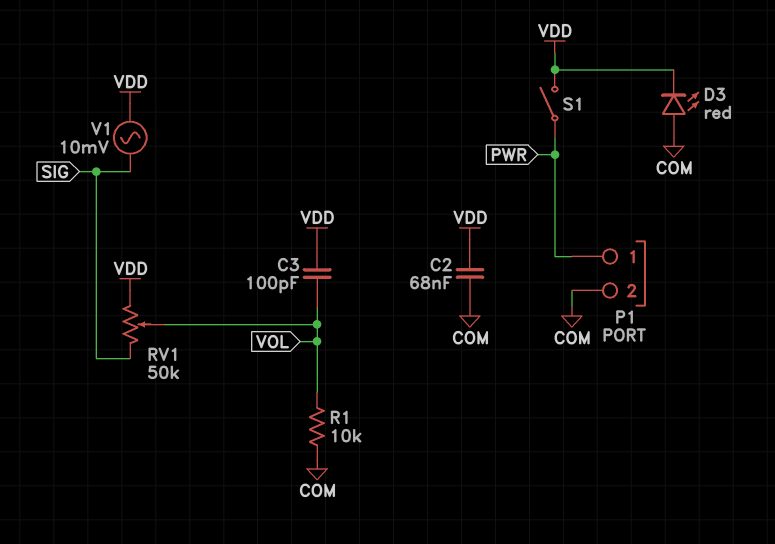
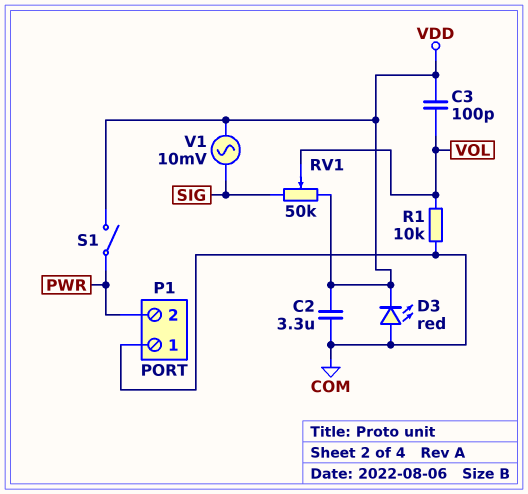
C2: 68nF (COM, VDD) -> 3.3uF (COM, VDD)
P1 pin 1: PWR -> COM
P1 pin 2: COM -> PWR

